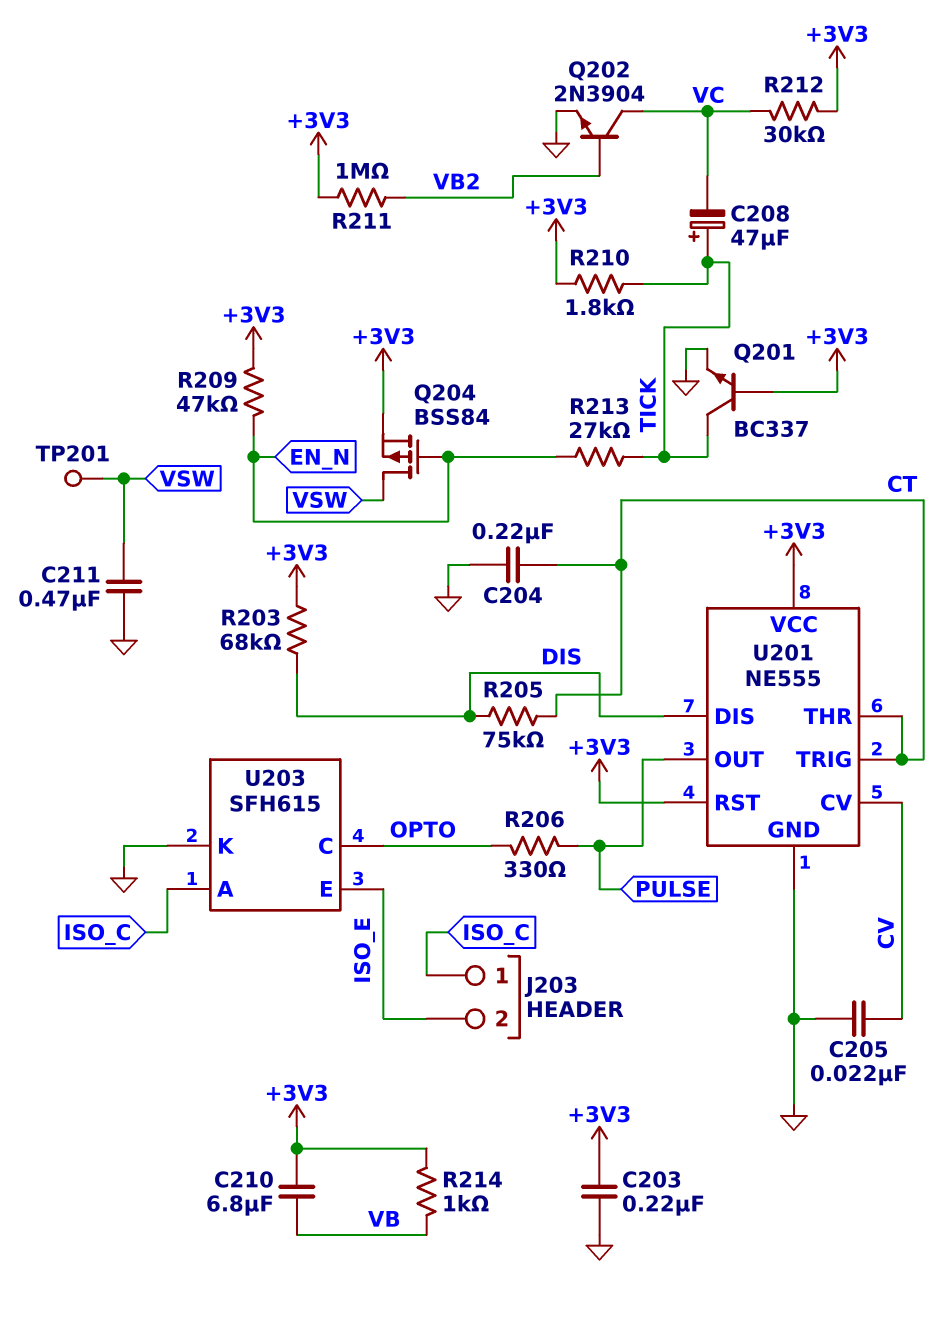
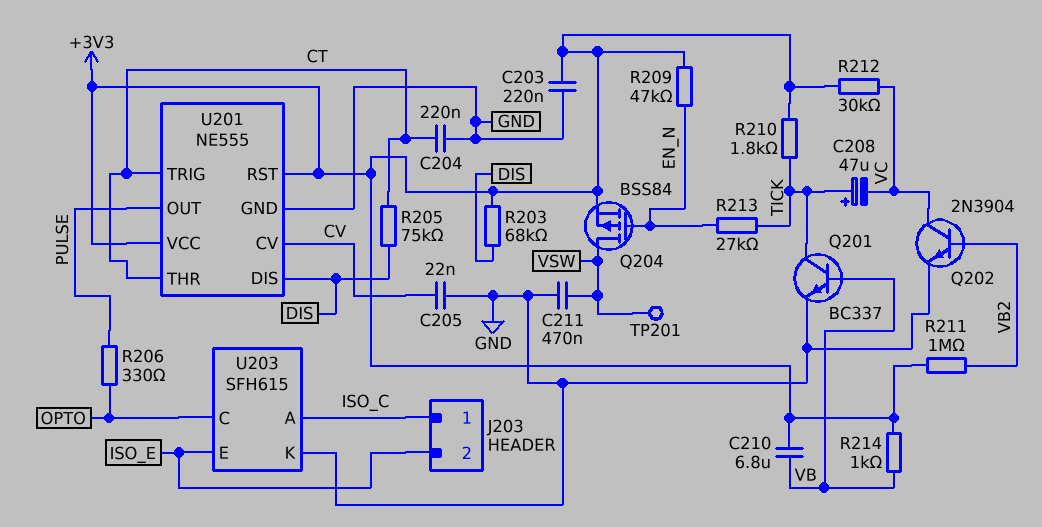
Q201: NPN BC337 (B +3V3, C TICK, E GND) -> NPN BC337 (B VB, C TICK, E GND)

